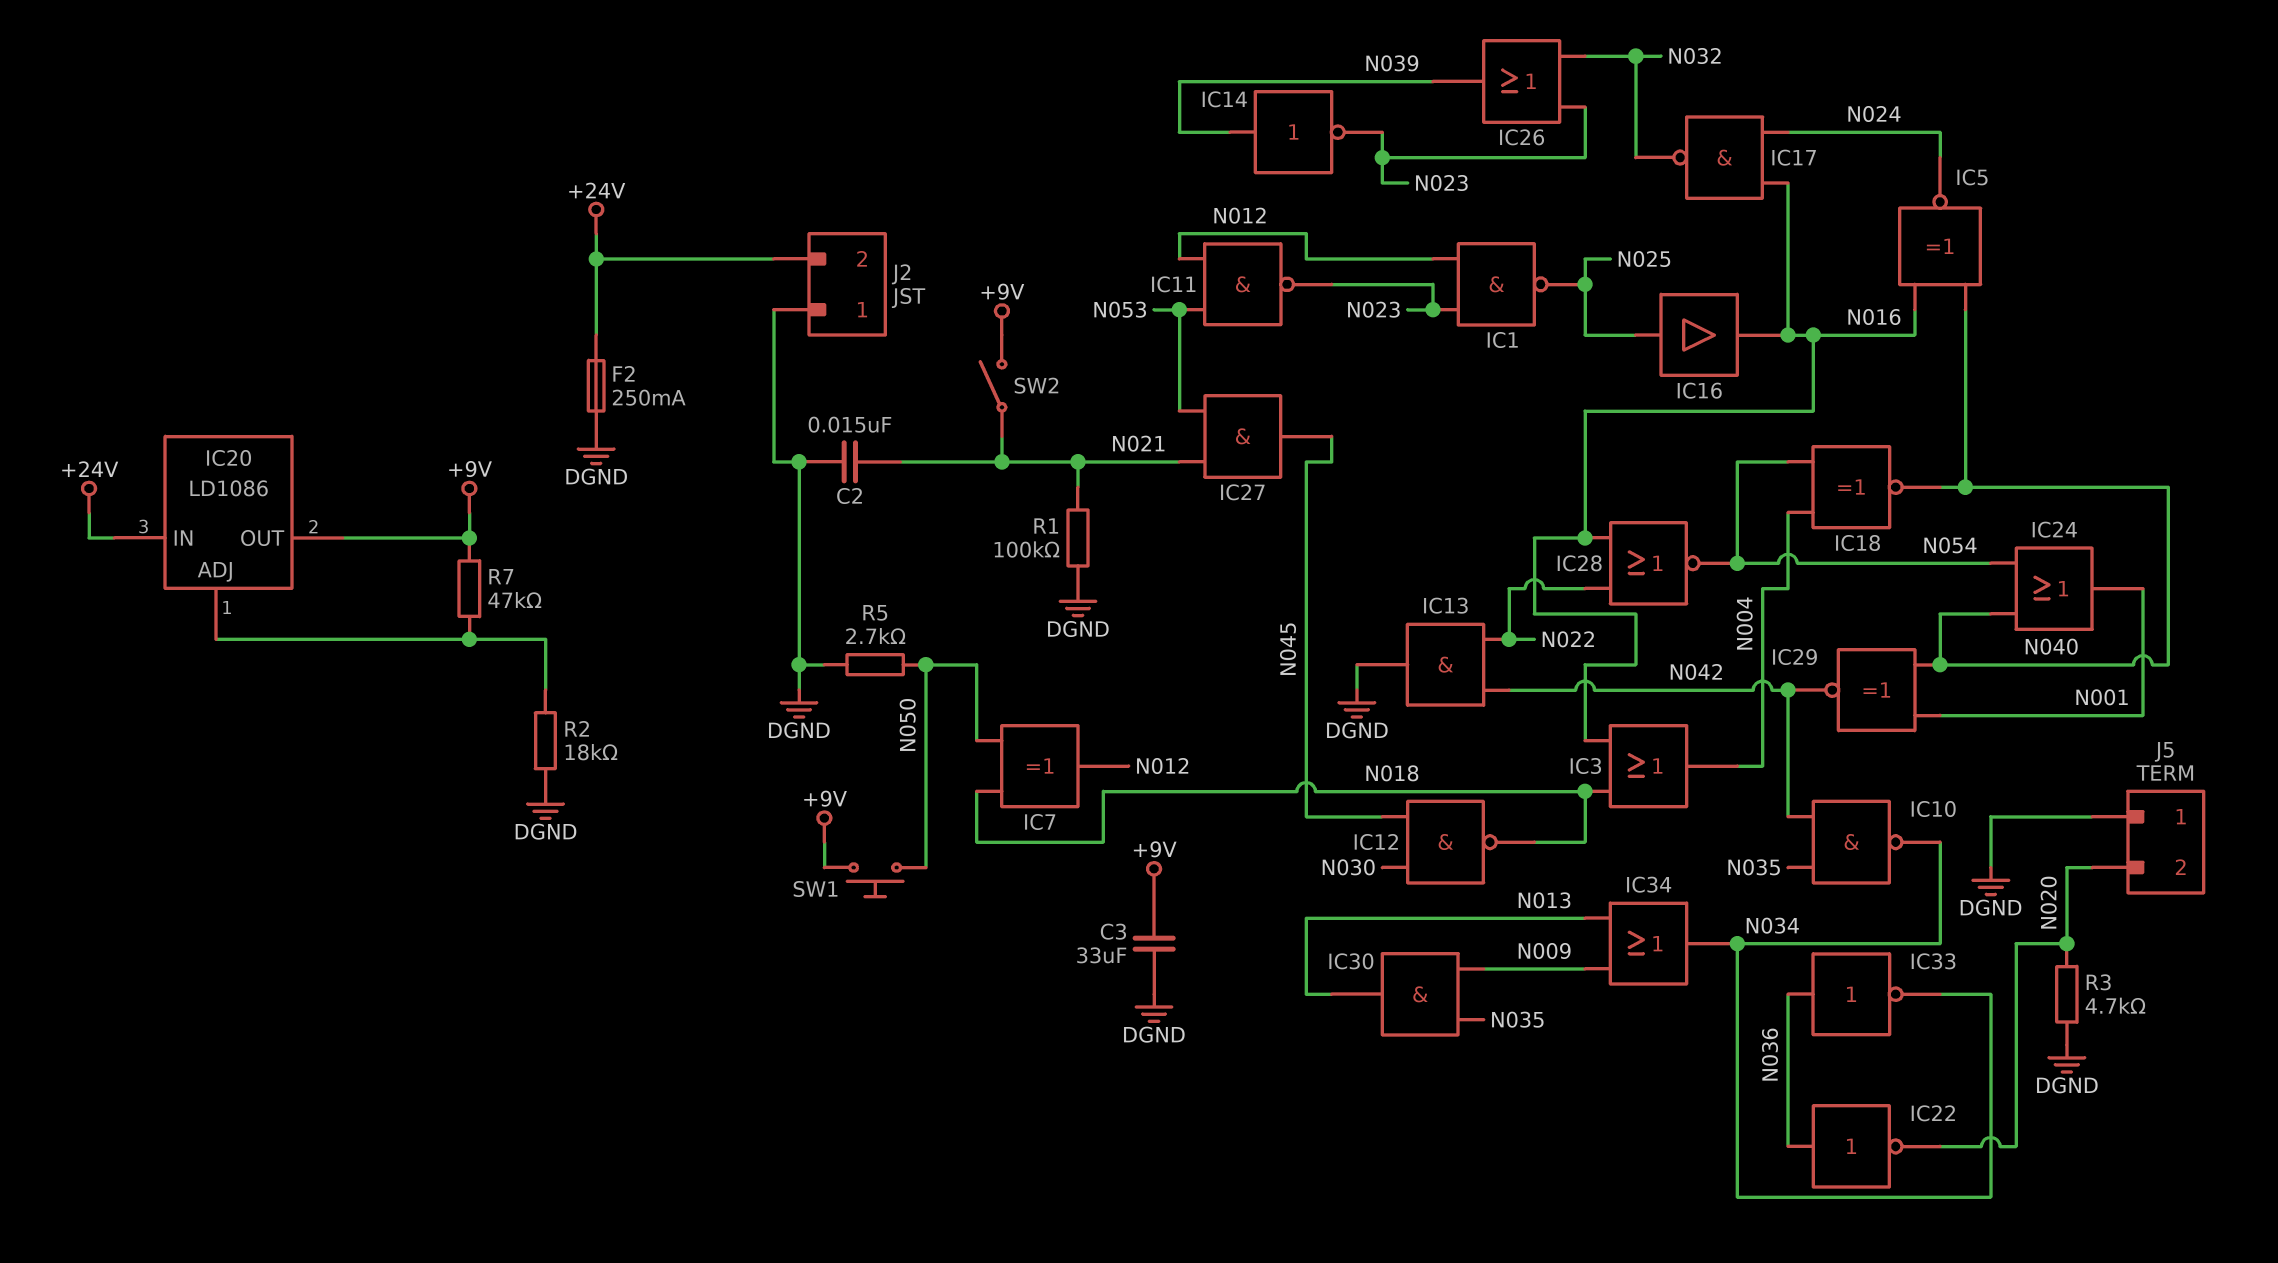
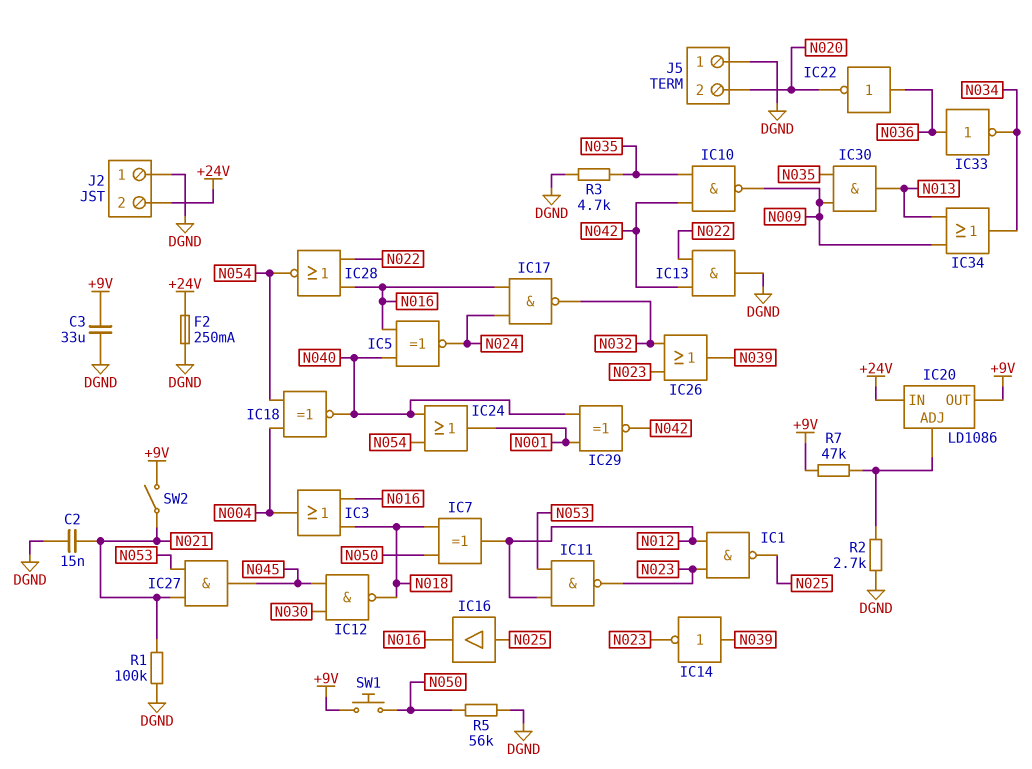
IC10: NAND (in N035, in N042, out N034) -> NAND (in N035, in N042, out N009)
R2: 18k (DGND, IC20/ADJ) -> 2.7k (DGND, IC20/ADJ)
R3: 4.7k (DGND, N020) -> 4.7k (DGND, N035)
R5: 2.7k (DGND, N050) -> 56k (DGND, N050)

